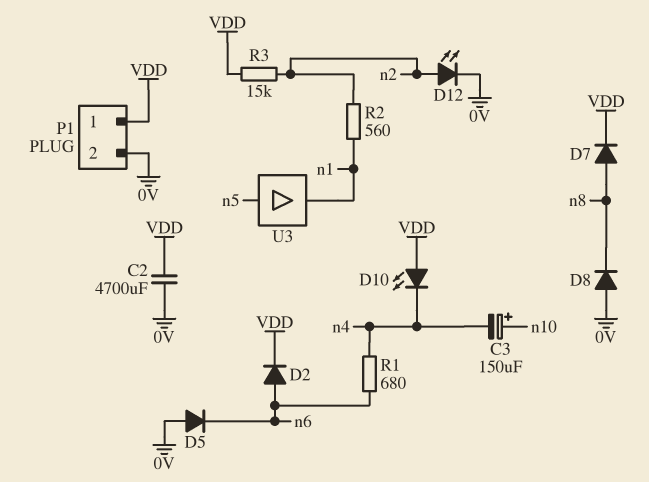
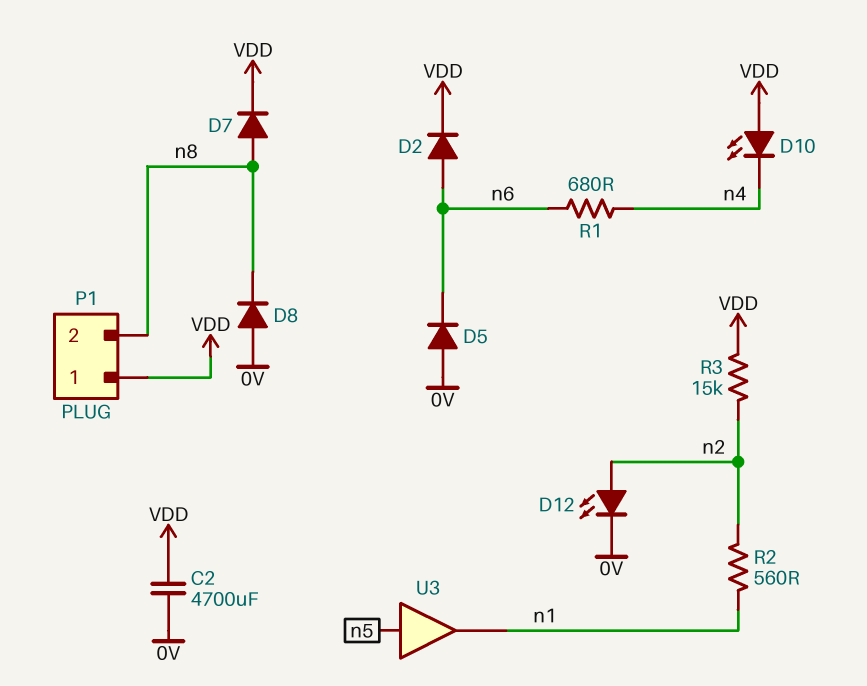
C3: 150uF (plus n10, minus n4) -> none
P1 pin 2: 0V -> n8

